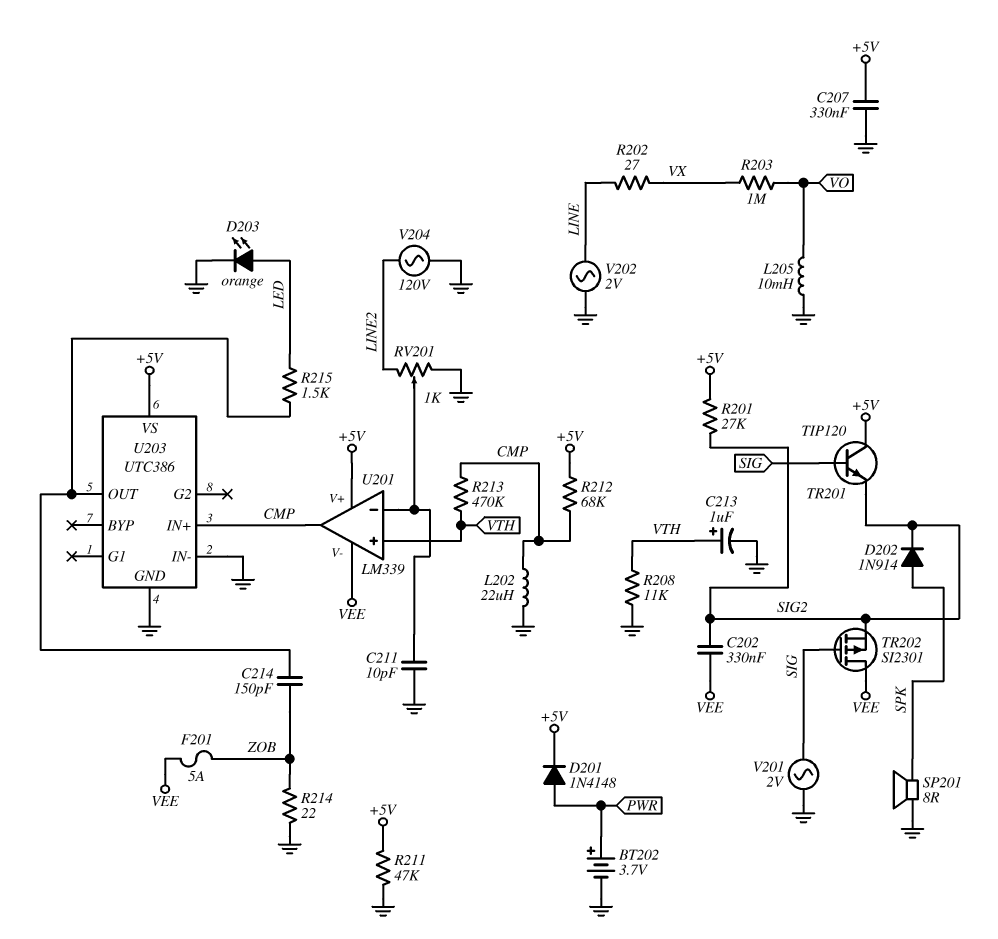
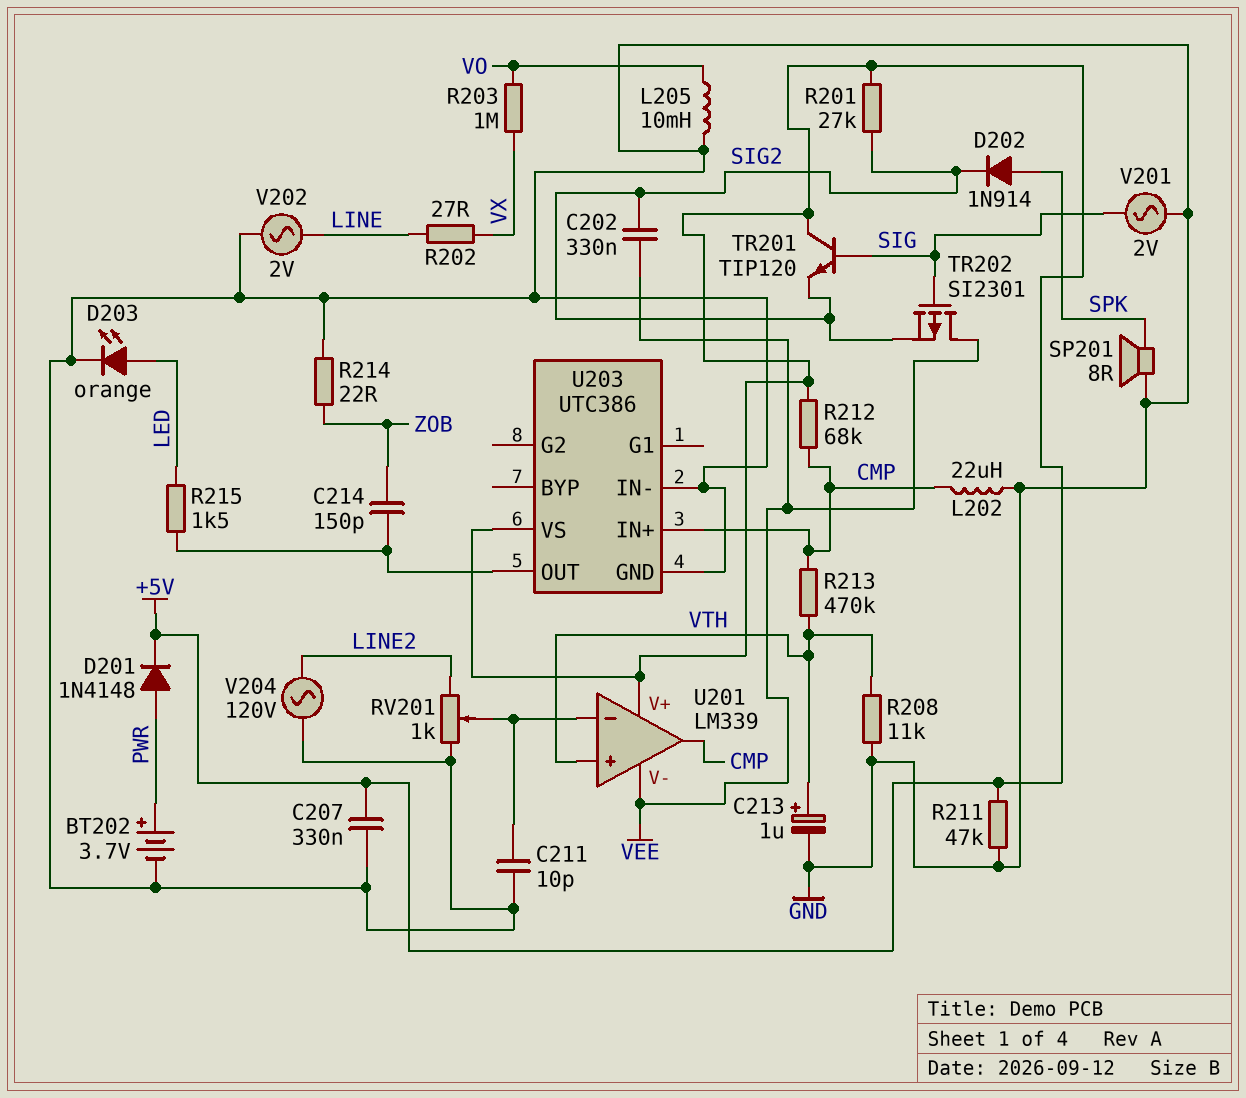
F201: 5A (VEE, ZOB) -> none

